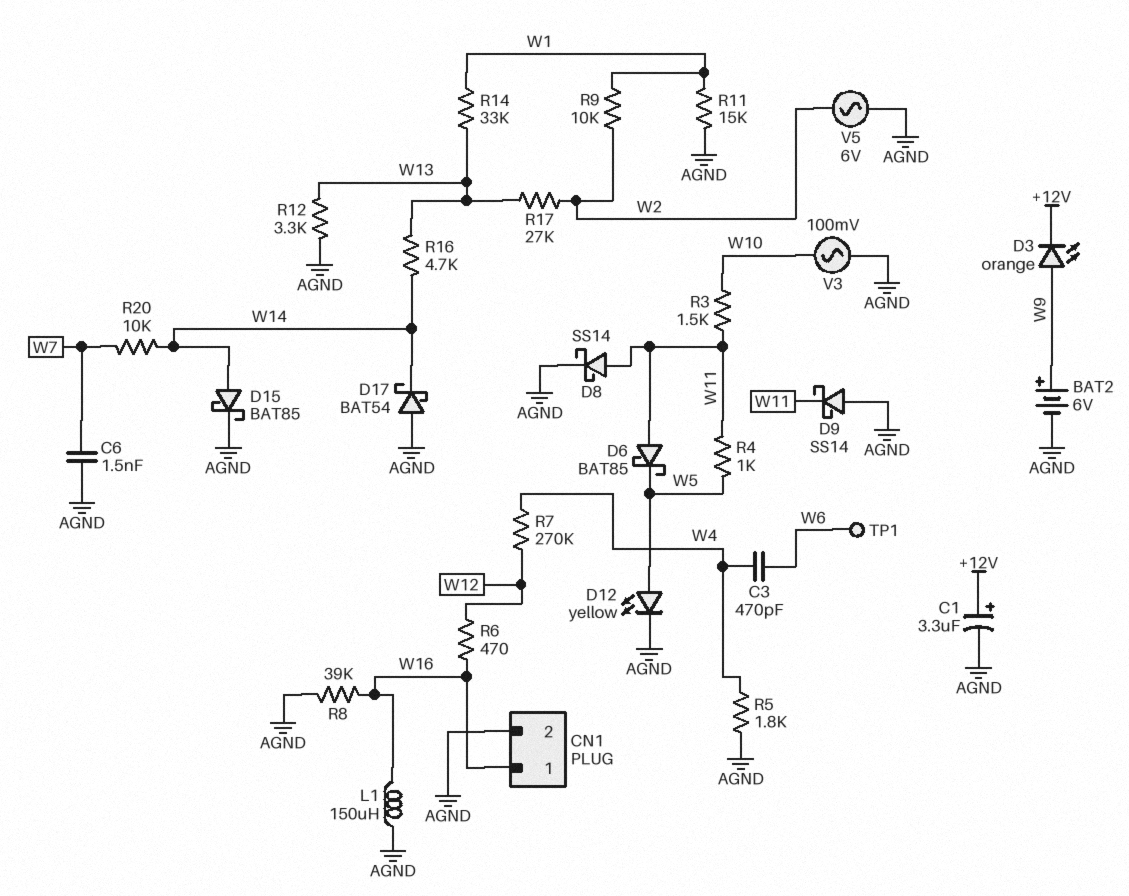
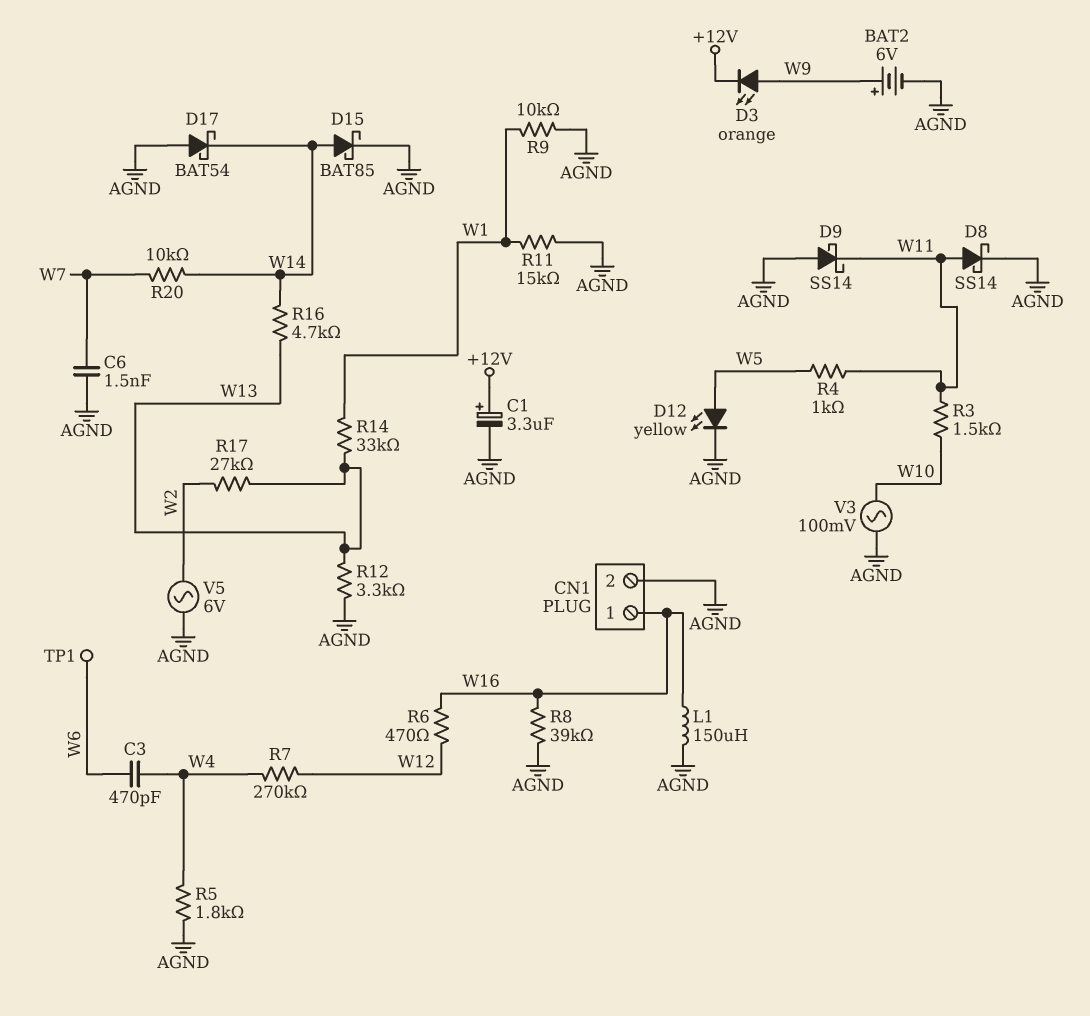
D6: schottky BAT85 (A W11, K W5) -> none
R9: 10k (W1, W2) -> 10k (AGND, W1)

